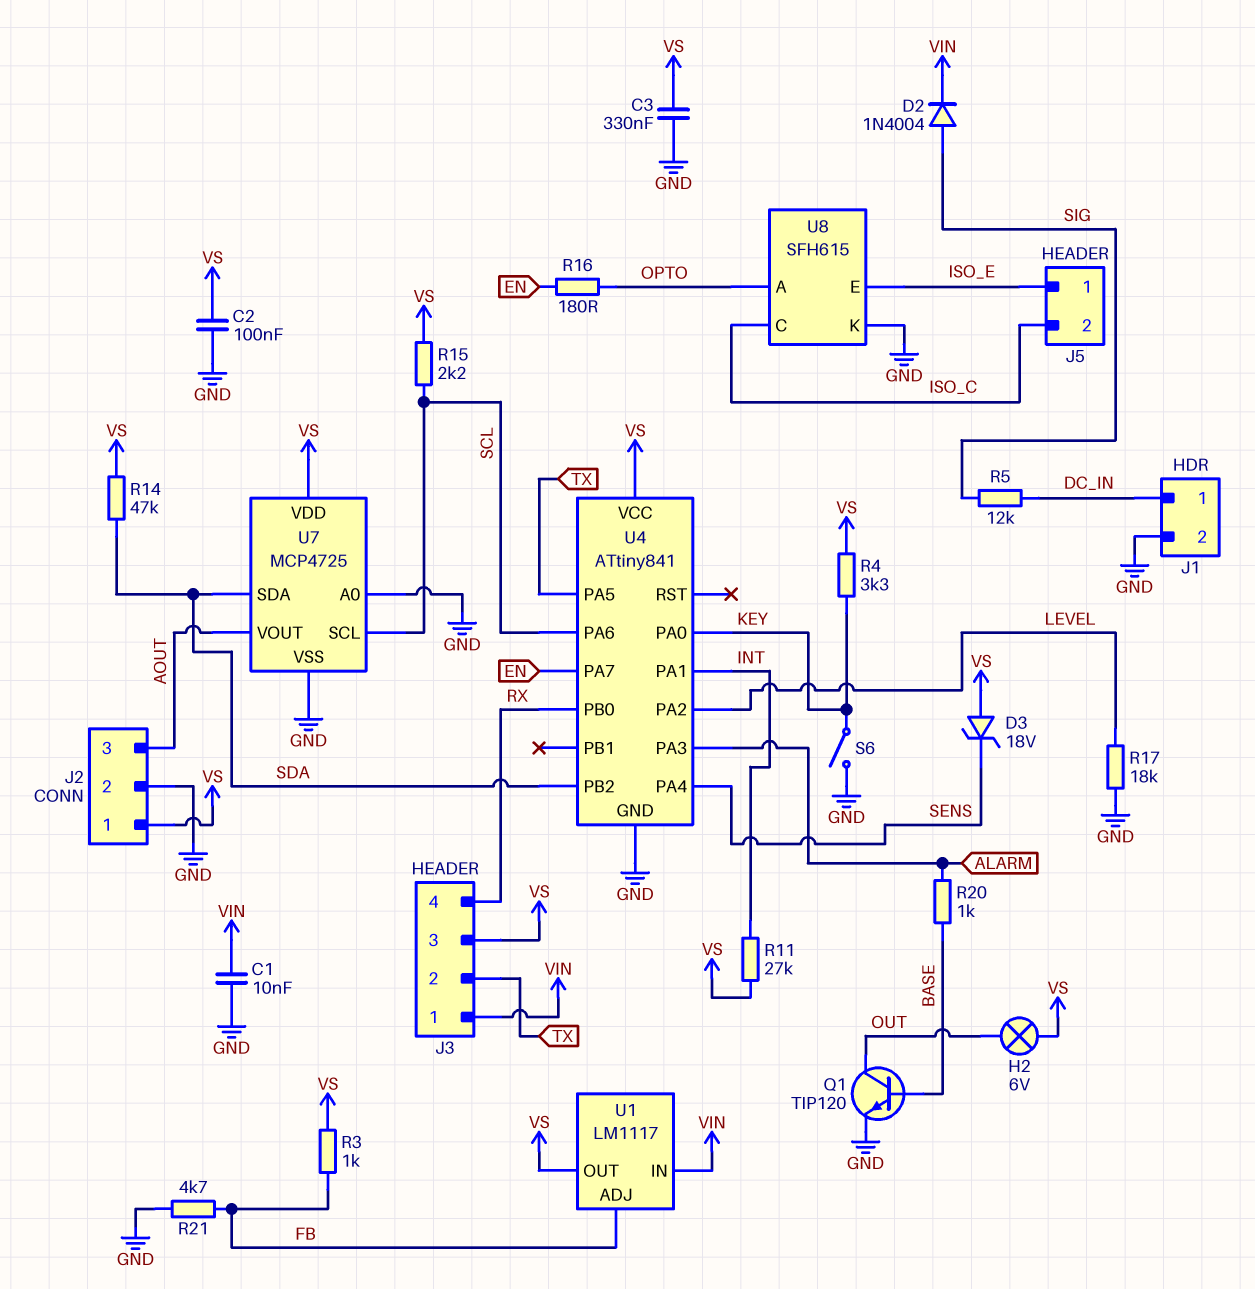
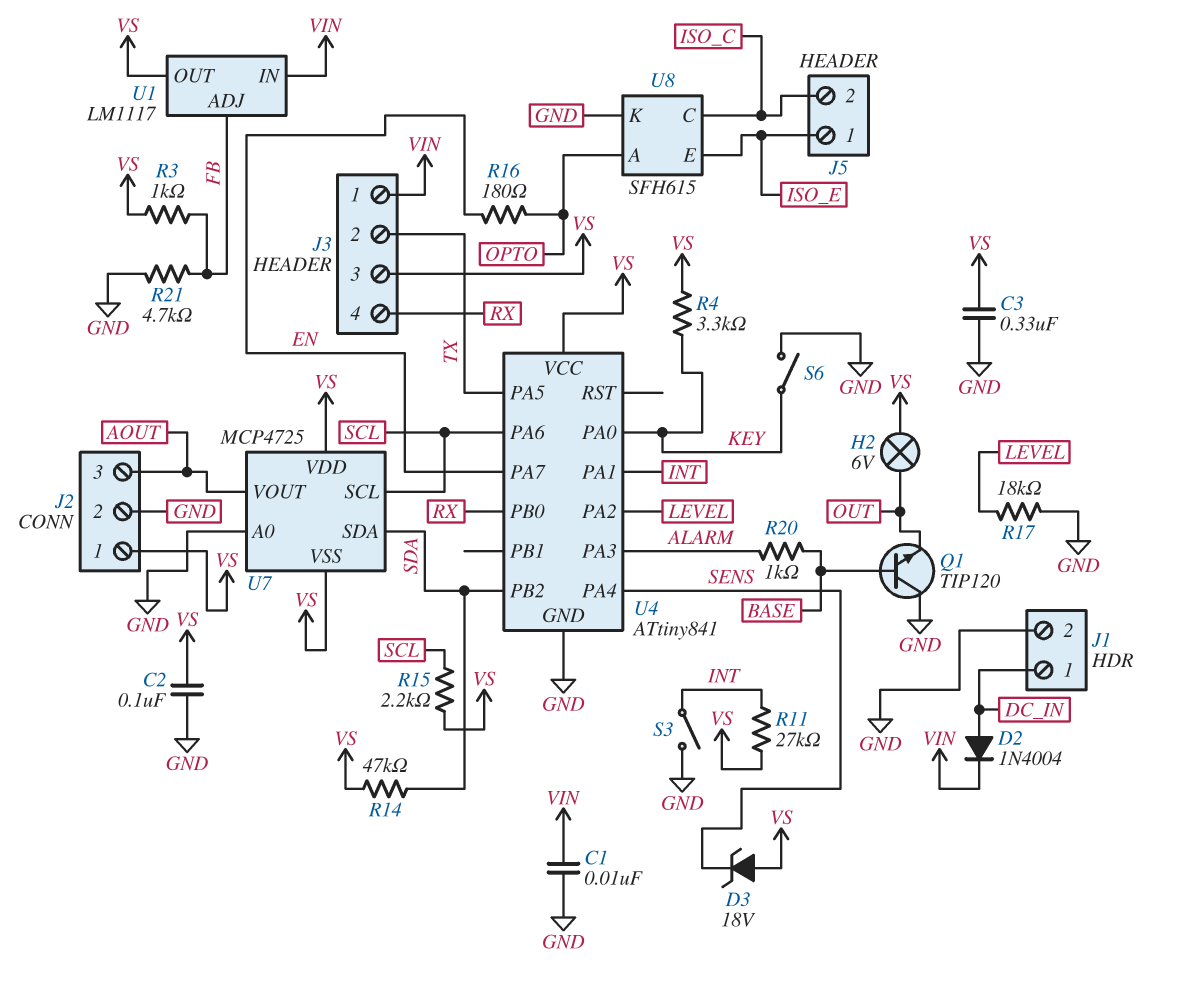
D2: diode 1N4004 (A SIG, K VIN) -> diode 1N4004 (A DC_IN, K VIN)
Q1: NPN TIP120 (B BASE, C OUT, E GND) -> NPN TIP120 (B BASE, C GND, E OUT)
R5: 12k (DC_IN, SIG) -> none
S3: none -> switch (GND, INT)
U7 pin VSS: GND -> VS

